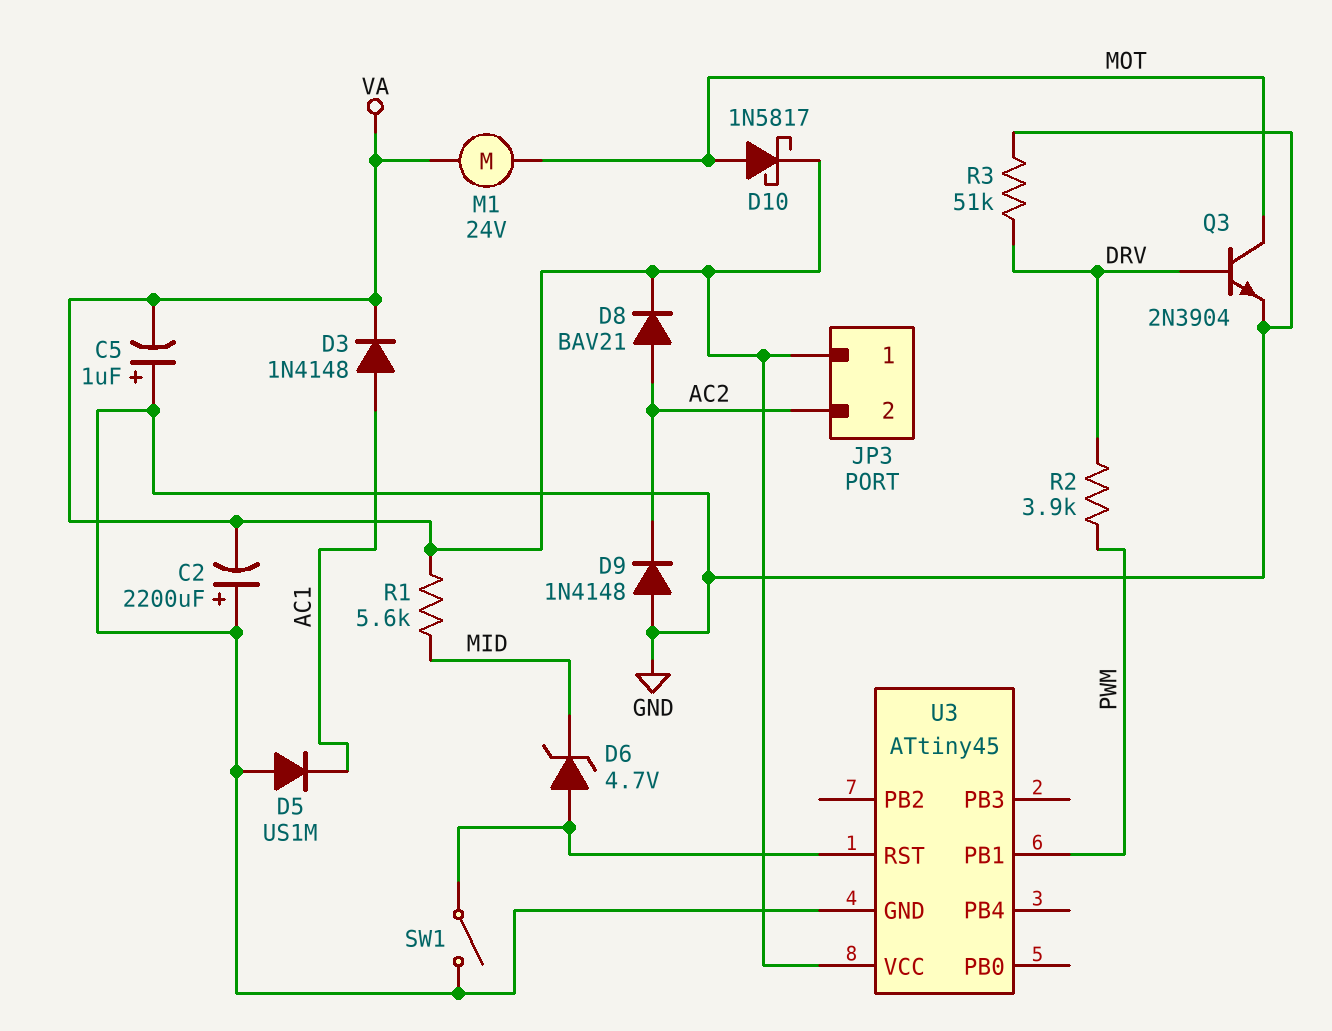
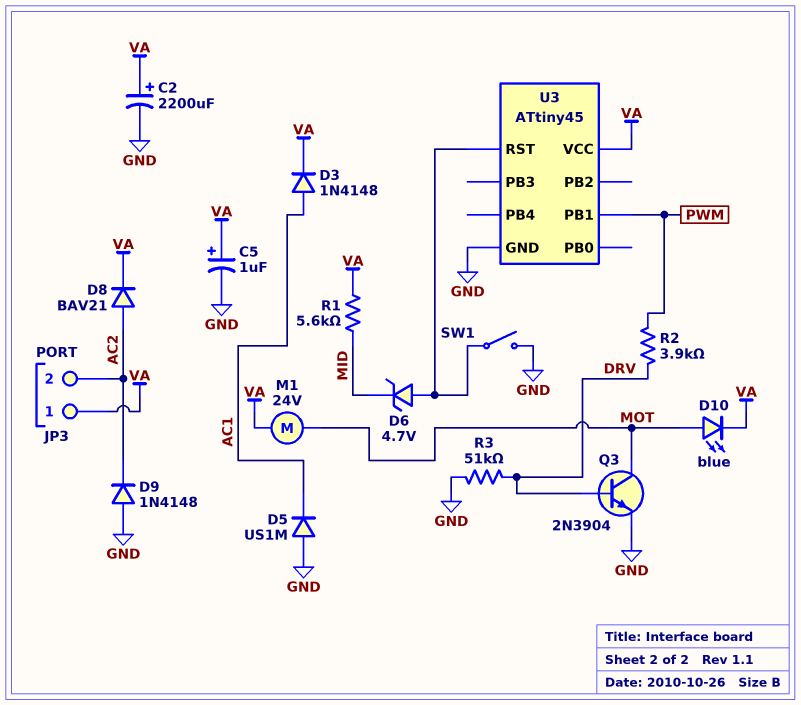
C2: 2200uF (plus GND, minus VA) -> 2200uF (plus VA, minus GND)
C5: 1uF (plus GND, minus VA) -> 1uF (plus VA, minus GND)
D10: schottky 1N5817 (A MOT, K VA) -> LED blue (A MOT, K VA)

